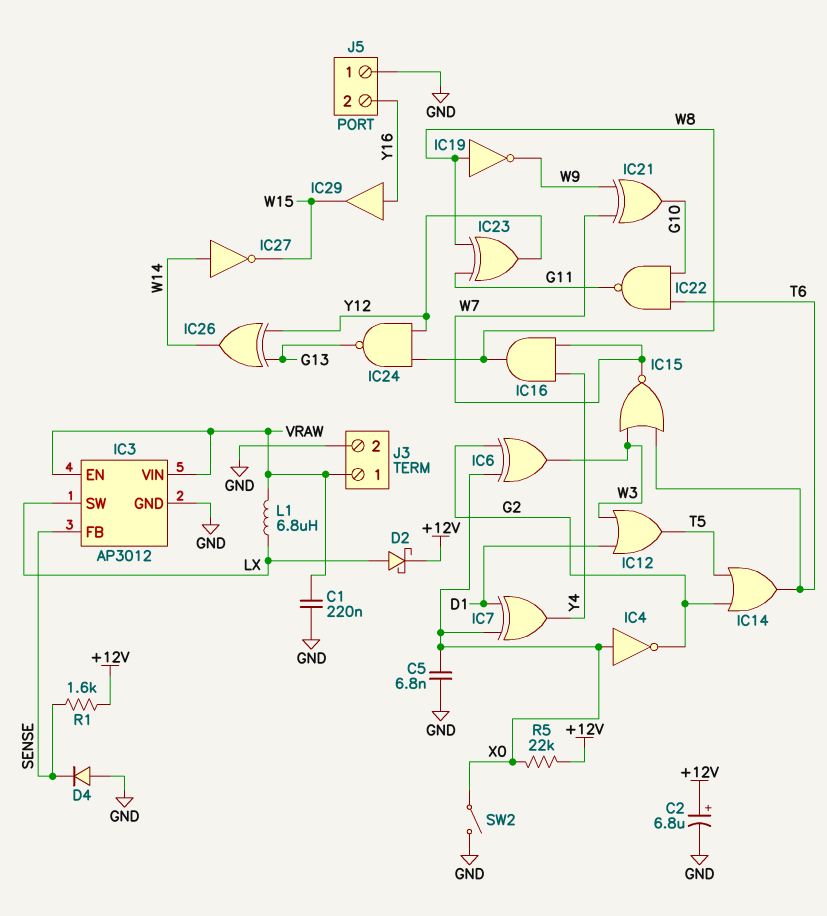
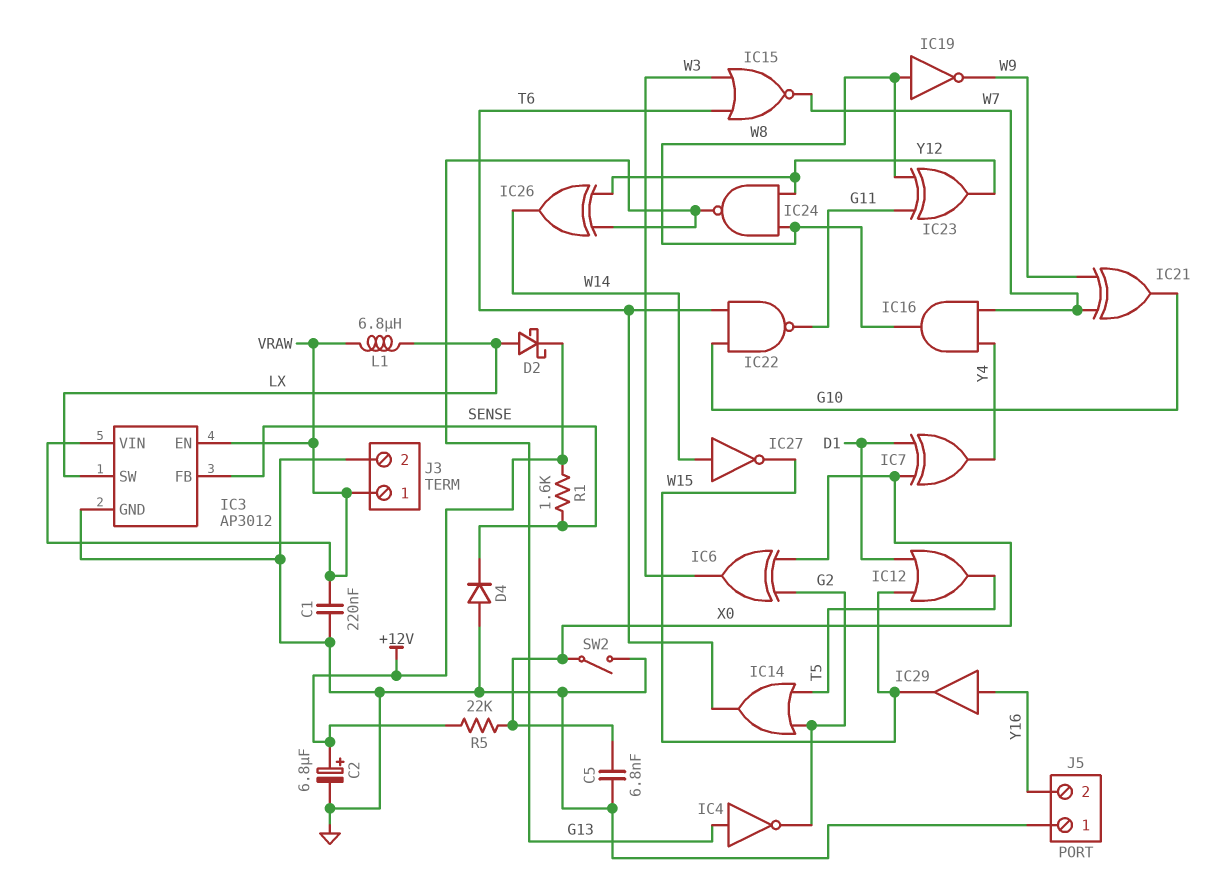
IC4: NOT (in X0, out G2) -> NOT (in G13, out G2)
IC12: OR (in D1, in W3, out T5) -> OR (in D1, in W15, out T5)

